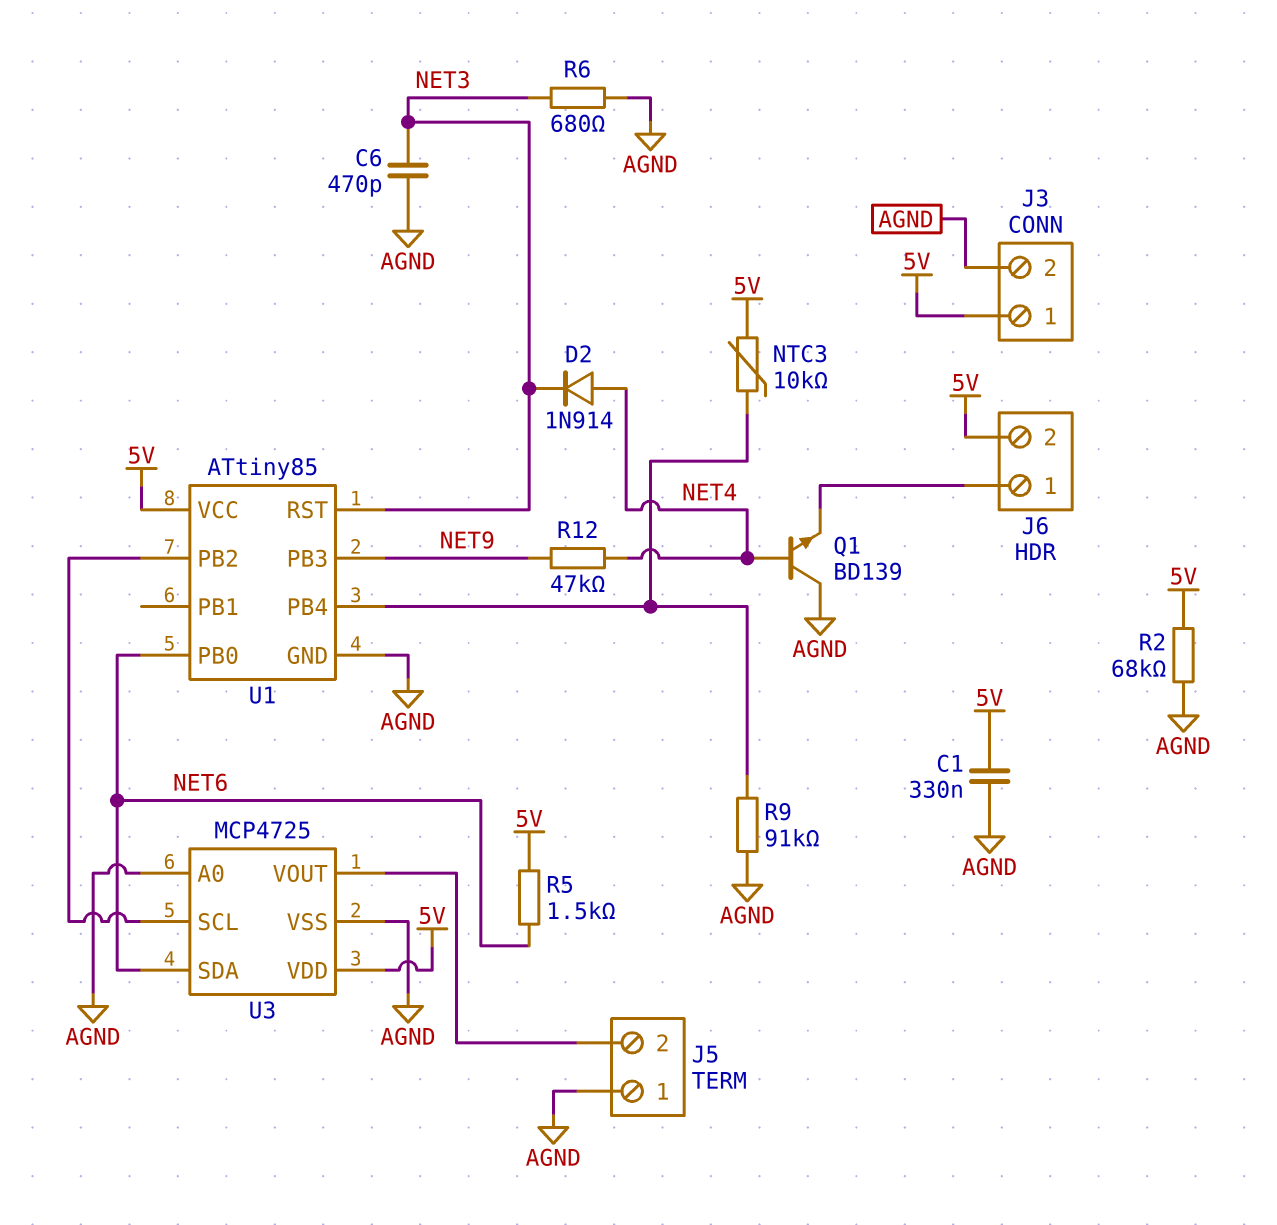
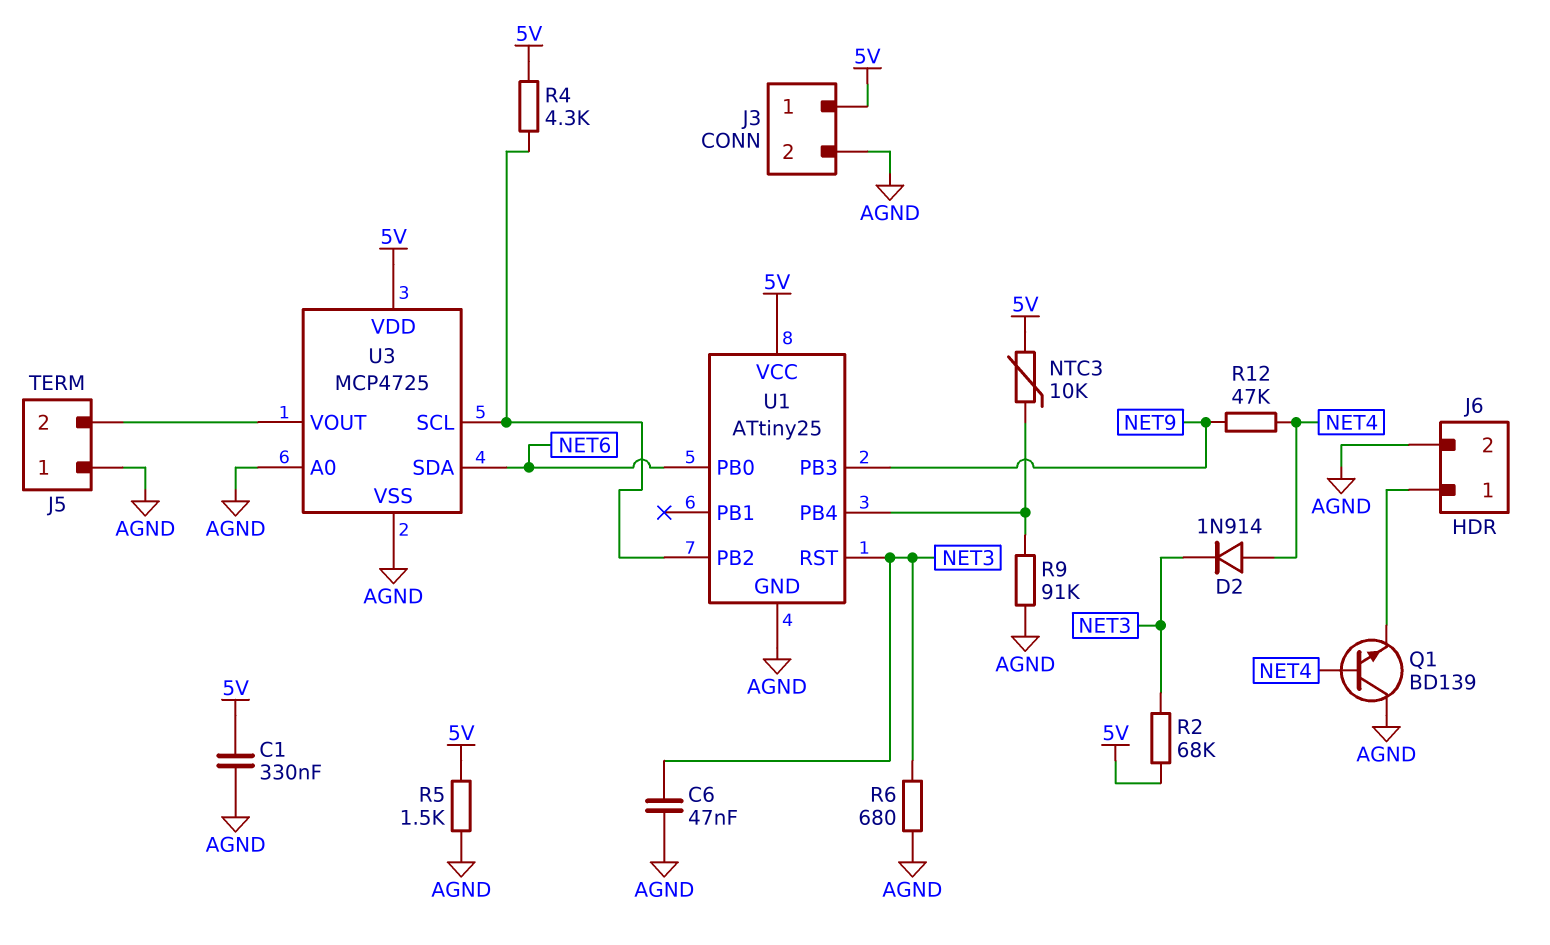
C6: 470pF (AGND, NET3) -> 47nF (AGND, NET3)
J6 pin 2: 5V -> AGND
R2: 68k (5V, AGND) -> 68k (5V, NET3)
R4: none -> 4.3k (5V, U1/PB2)
R5: 1.5k (5V, NET6) -> 1.5k (5V, AGND)
U1: ATtiny85 -> ATtiny25

